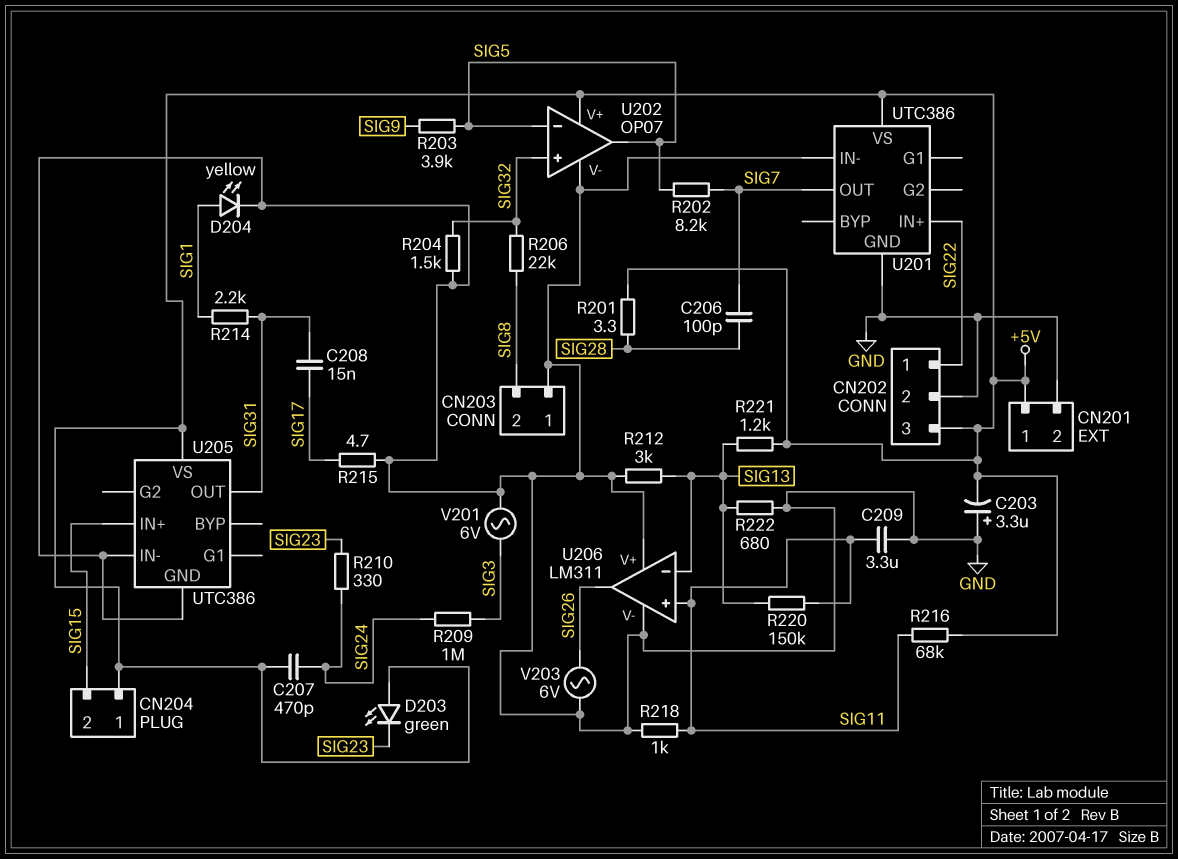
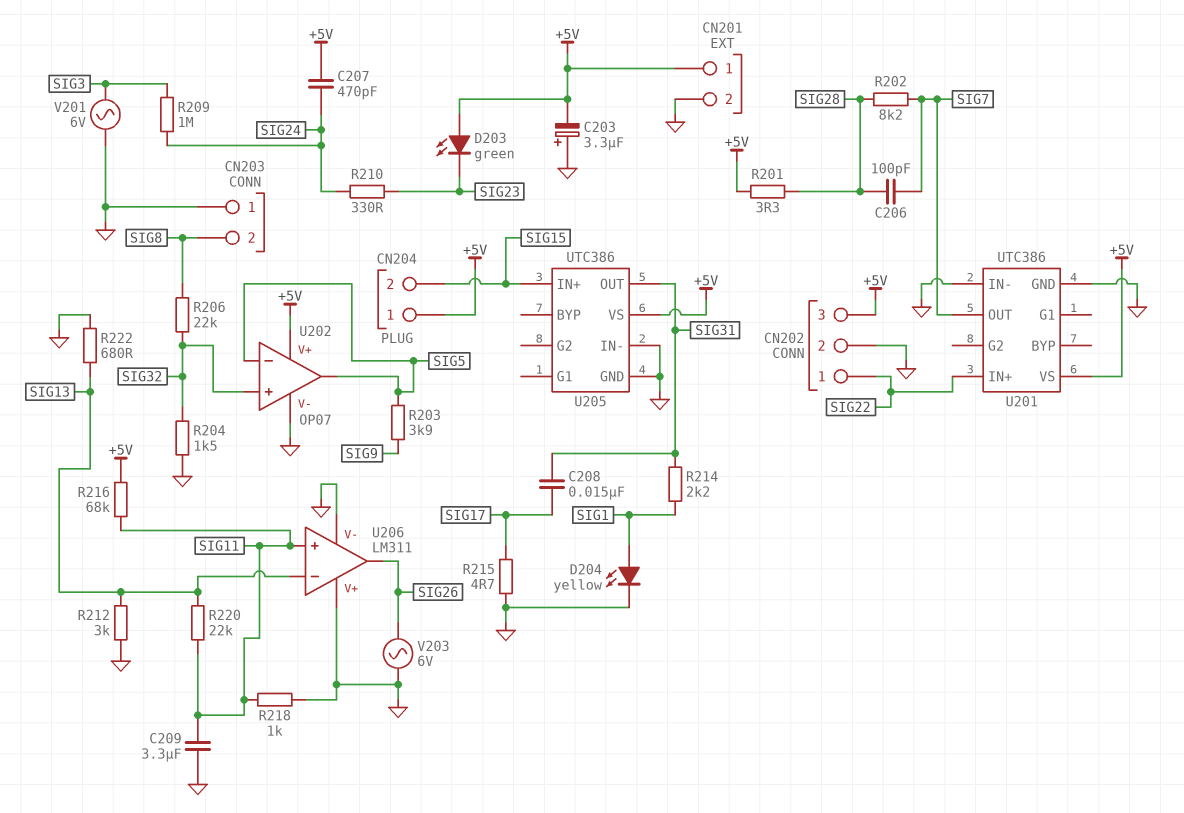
R202: 8.2k (SIG5, SIG7) -> 8.2k (SIG7, SIG28)
R220: 150k (SIG11, SIG13) -> 22k (SIG11, SIG13)
R221: 1.2k (+5V, SIG13) -> none

